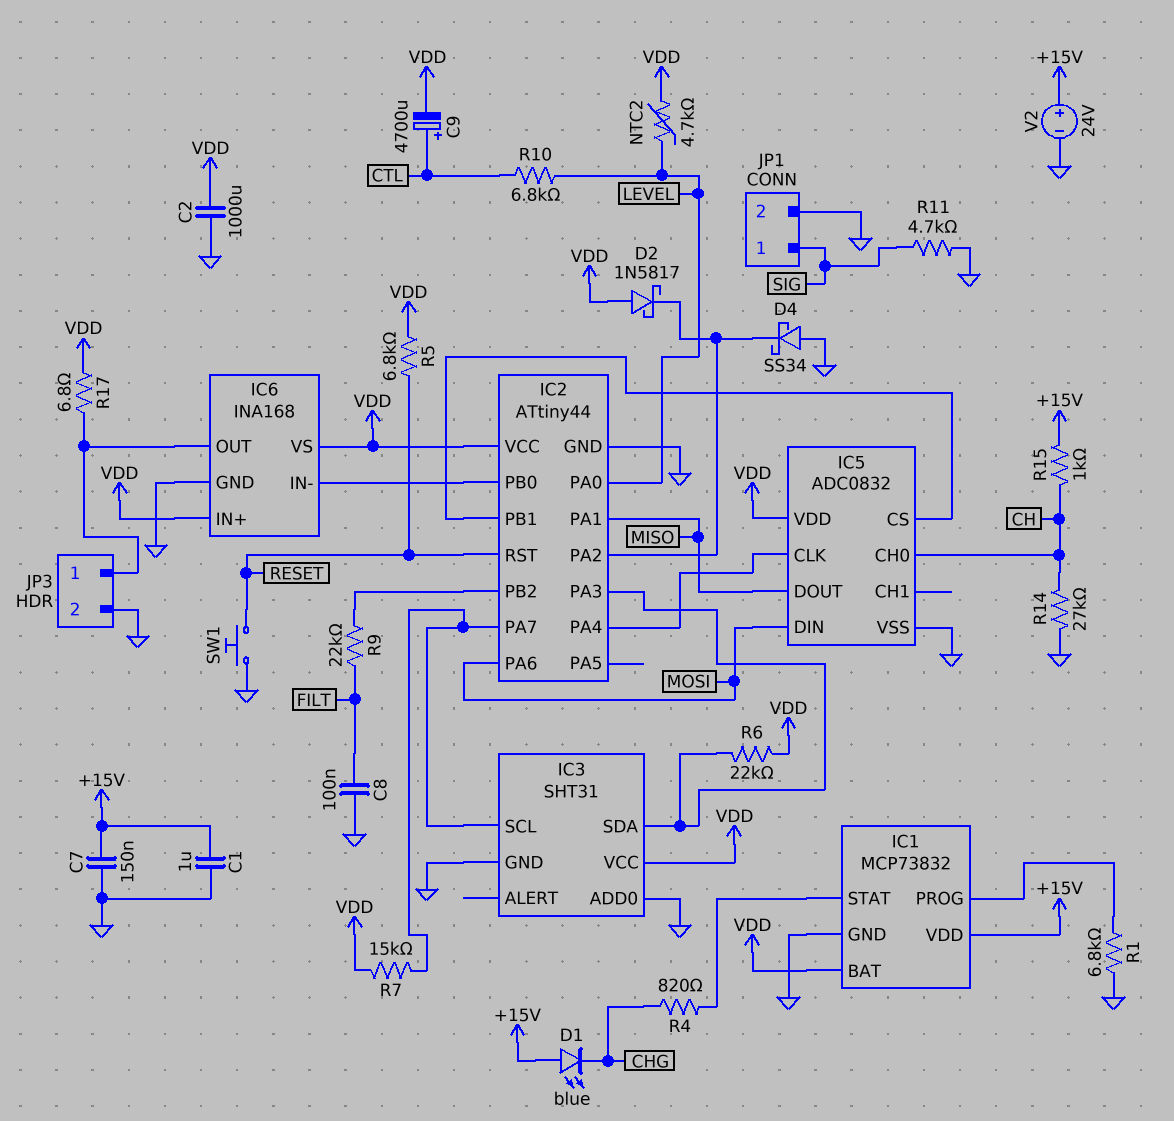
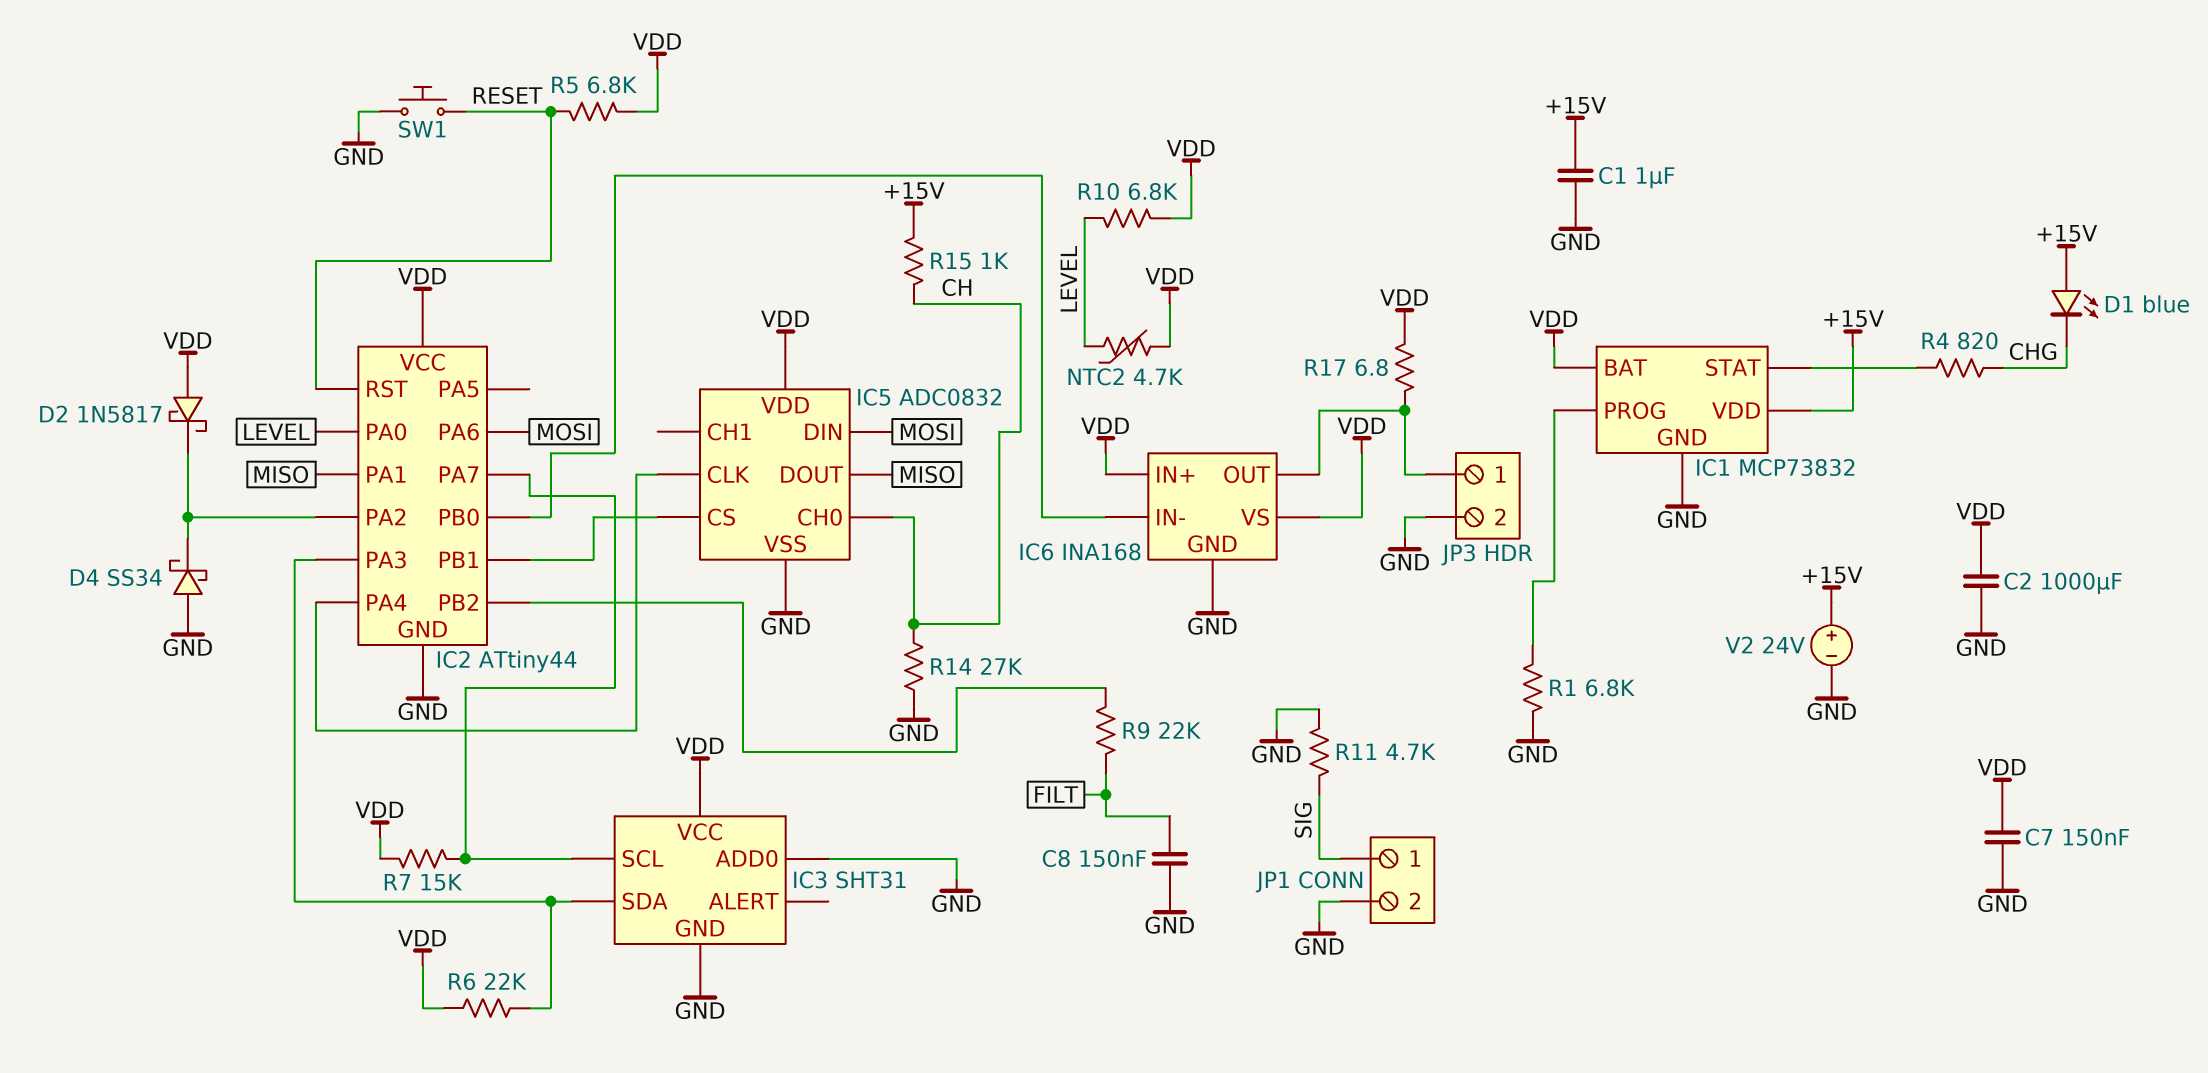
C7: 150nF (+15V, GND) -> 150nF (GND, VDD)
C8: 100nF (FILT, GND) -> 150nF (FILT, GND)
C9: 4700uF (plus CTL, minus VDD) -> none
R10: 6.8k (CTL, LEVEL) -> 6.8k (LEVEL, VDD)

